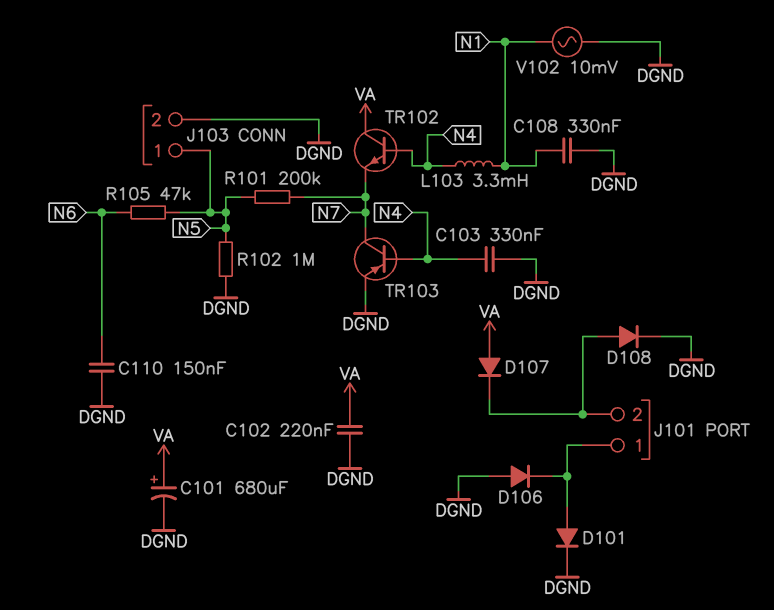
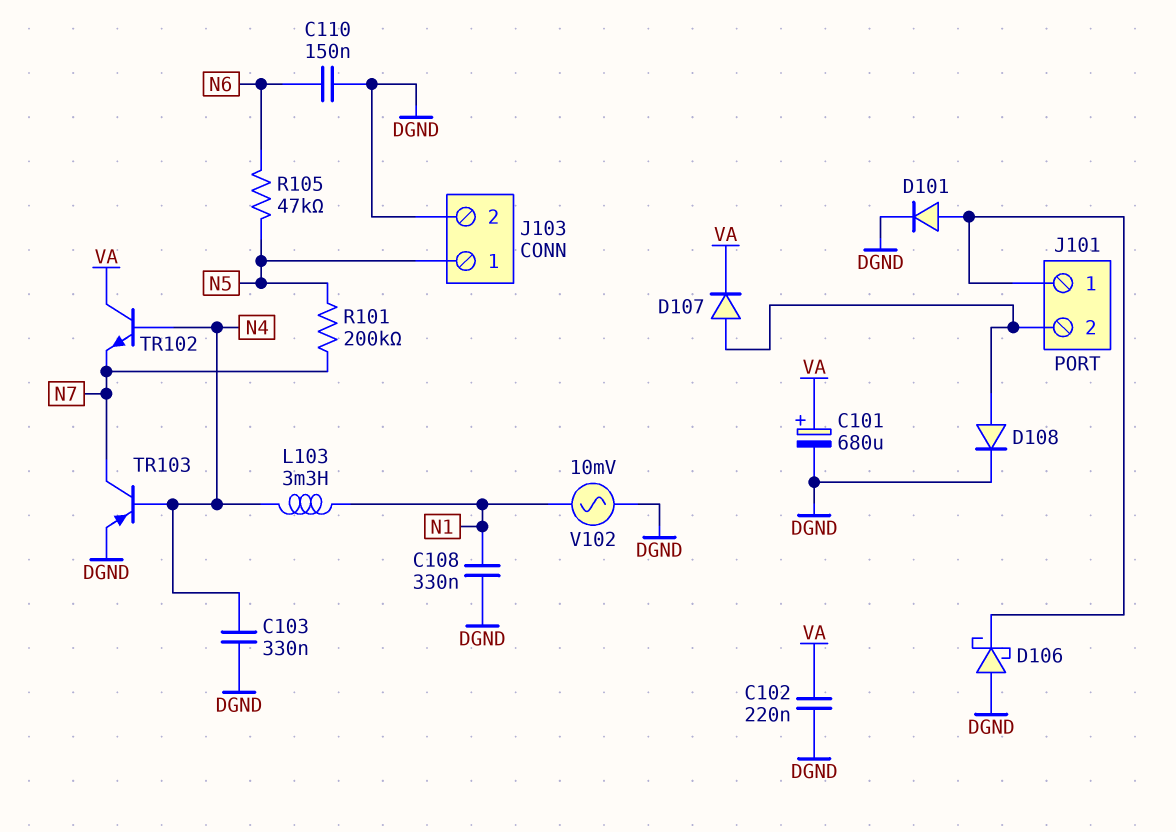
D106: diode (A DGND, K J101/1) -> schottky (A DGND, K J101/1)
D107: diode (A VA, K J101/2) -> diode (A J101/2, K VA)
R102: 1M (DGND, N5) -> none

